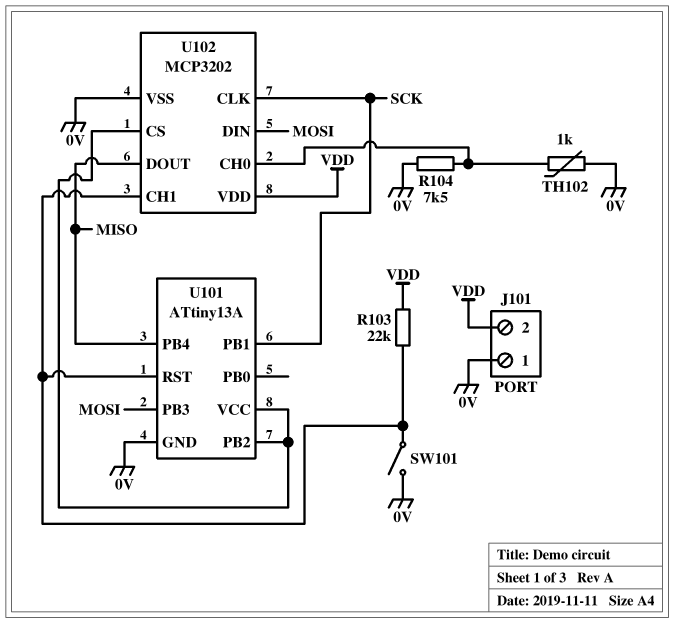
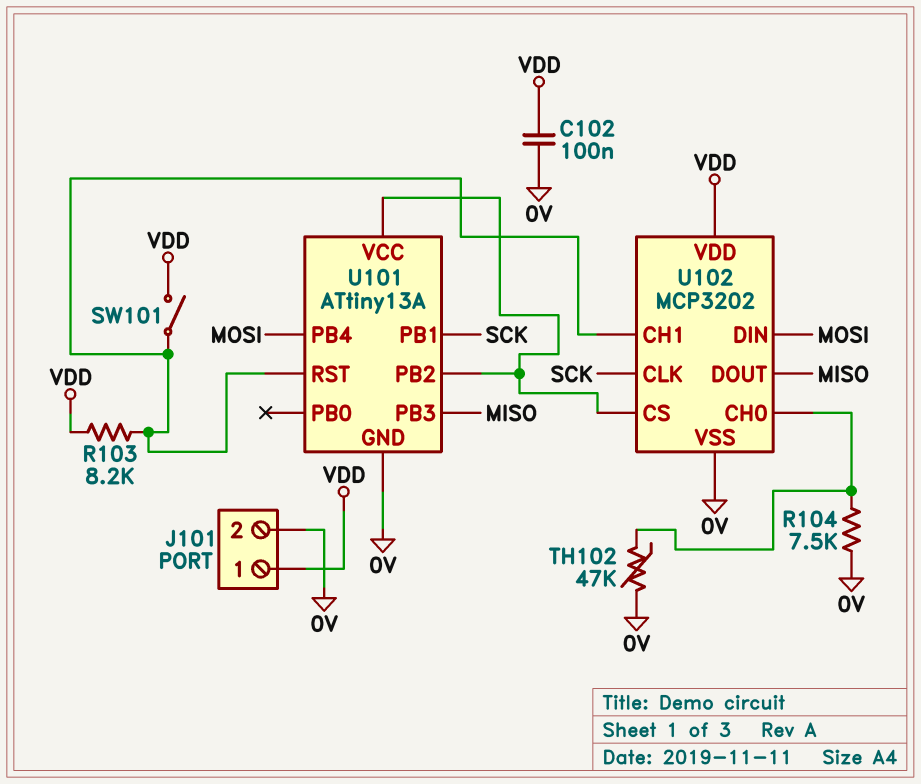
C102: none -> 100nF (0V, VDD)
J101 pin 1: 0V -> VDD
J101 pin 2: VDD -> 0V
R103: 22k (U101/RST, VDD) -> 8.2k (U101/RST, VDD)
SW101: switch (0V, U101/RST) -> switch (U101/RST, VDD)
TH102: 1k (0V, U102/CH0) -> 47k (0V, U102/CH0)
U101 pin PB3: MOSI -> MISO
U101 pin PB4: MISO -> MOSI

